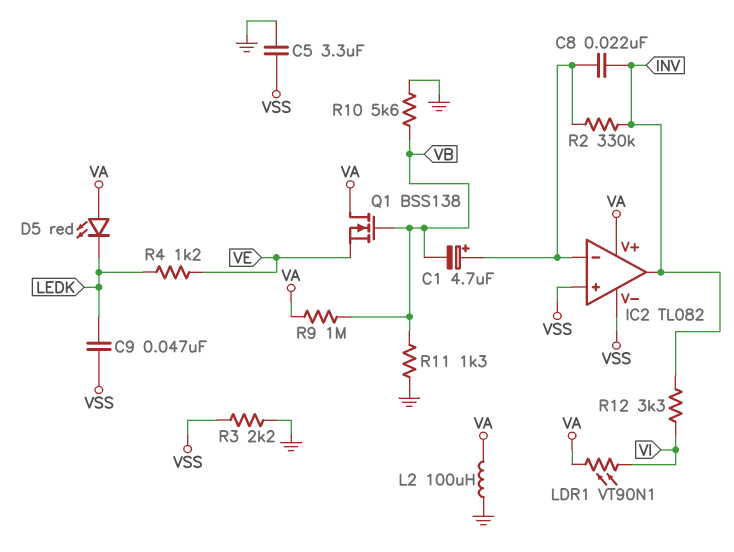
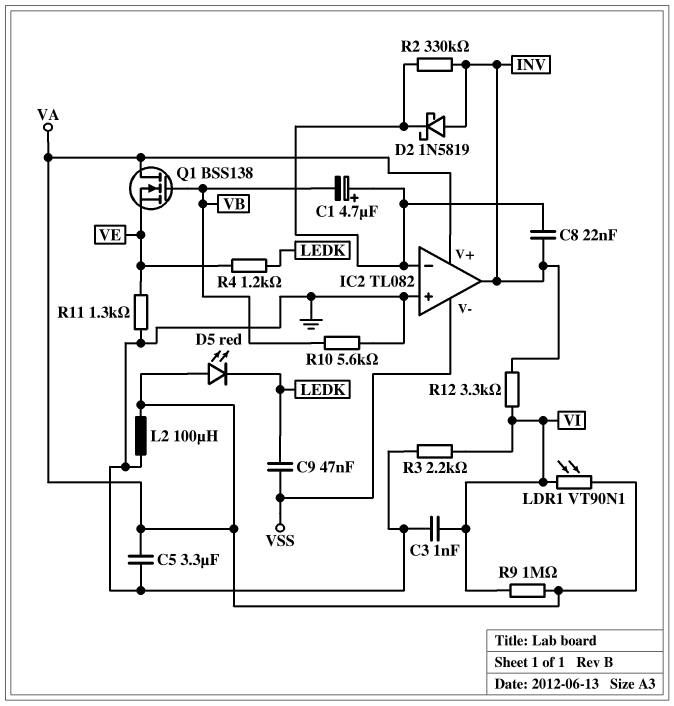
C3: none -> 1nF (GND, VI)
C5: 3.3uF (GND, VSS) -> 3.3uF (GND, VA)
D2: none -> schottky 1N5819 (A INV, K IC2/in-)
IC2 pin in+: VSS -> GND
R3: 2.2k (GND, VSS) -> 2.2k (GND, VI)
R9: 1M (VA, VB) -> 1M (VA, VI)
R11: 1.3k (GND, VB) -> 1.3k (GND, VE)

